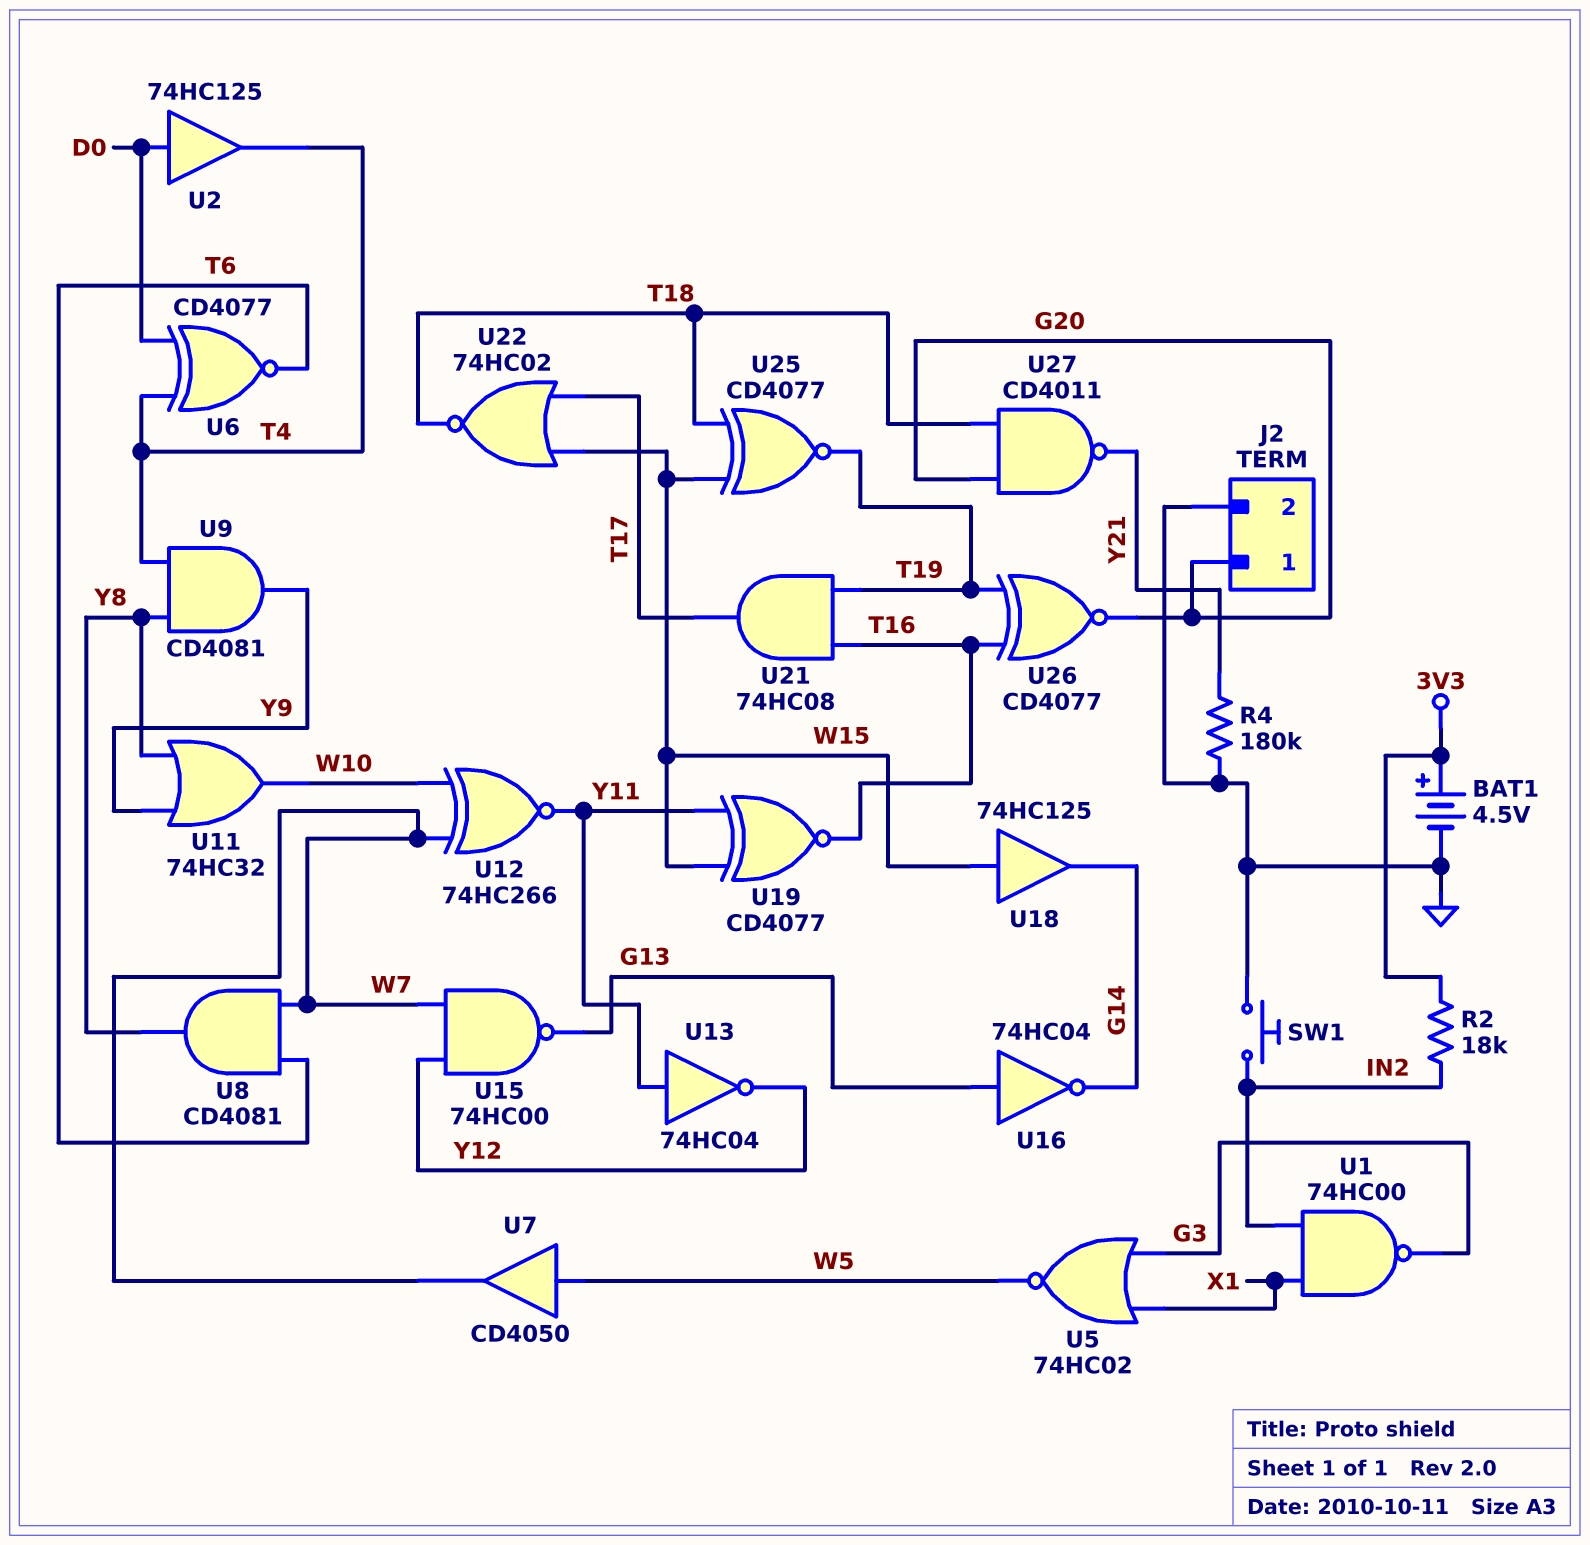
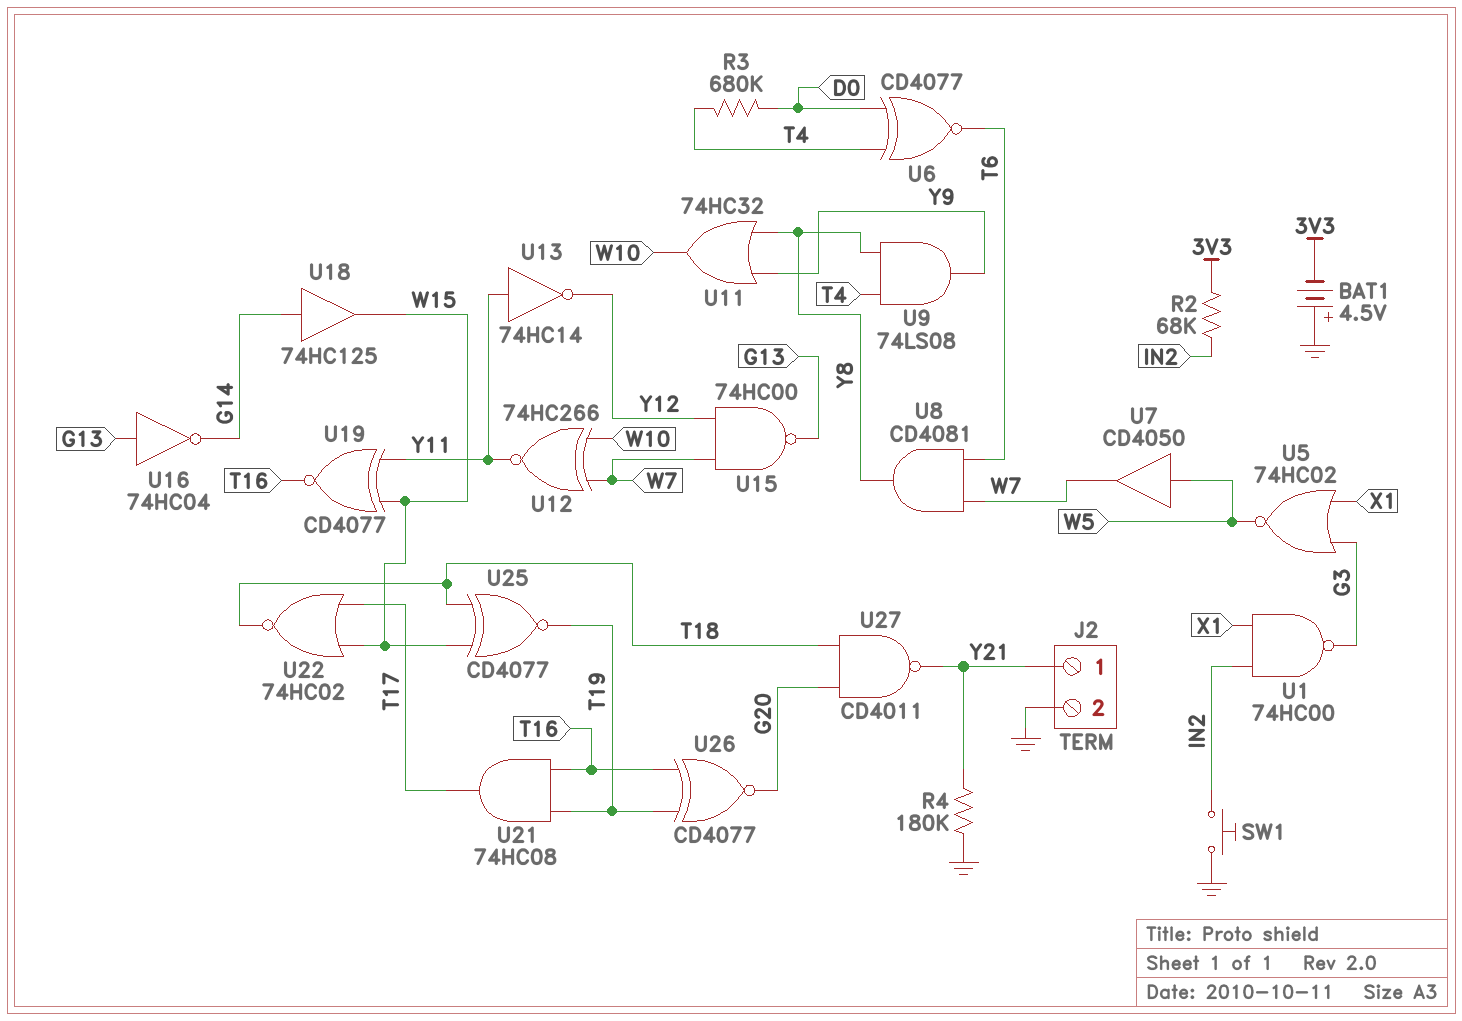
BAT1: 4.5V (plus 3V3, minus GND) -> 4.5V (plus GND, minus 3V3)
J2 pin 1: G20 -> Y21
R2: 18k (3V3, IN2) -> 68k (3V3, IN2)
R3: none -> 680k (D0, T4)
U2: buffer 74HC125 (in D0, out T4) -> none
U9: AND CD4081 (in T4, in Y8, out Y9) -> AND 74LS08 (in T4, in Y8, out Y9)
U13: NOT 74HC04 (in Y11, out Y12) -> NOT 74HC14 (in Y11, out Y12)
U18: buffer 74HC125 (in W15, out G14) -> buffer 74HC125 (in G14, out W15)

